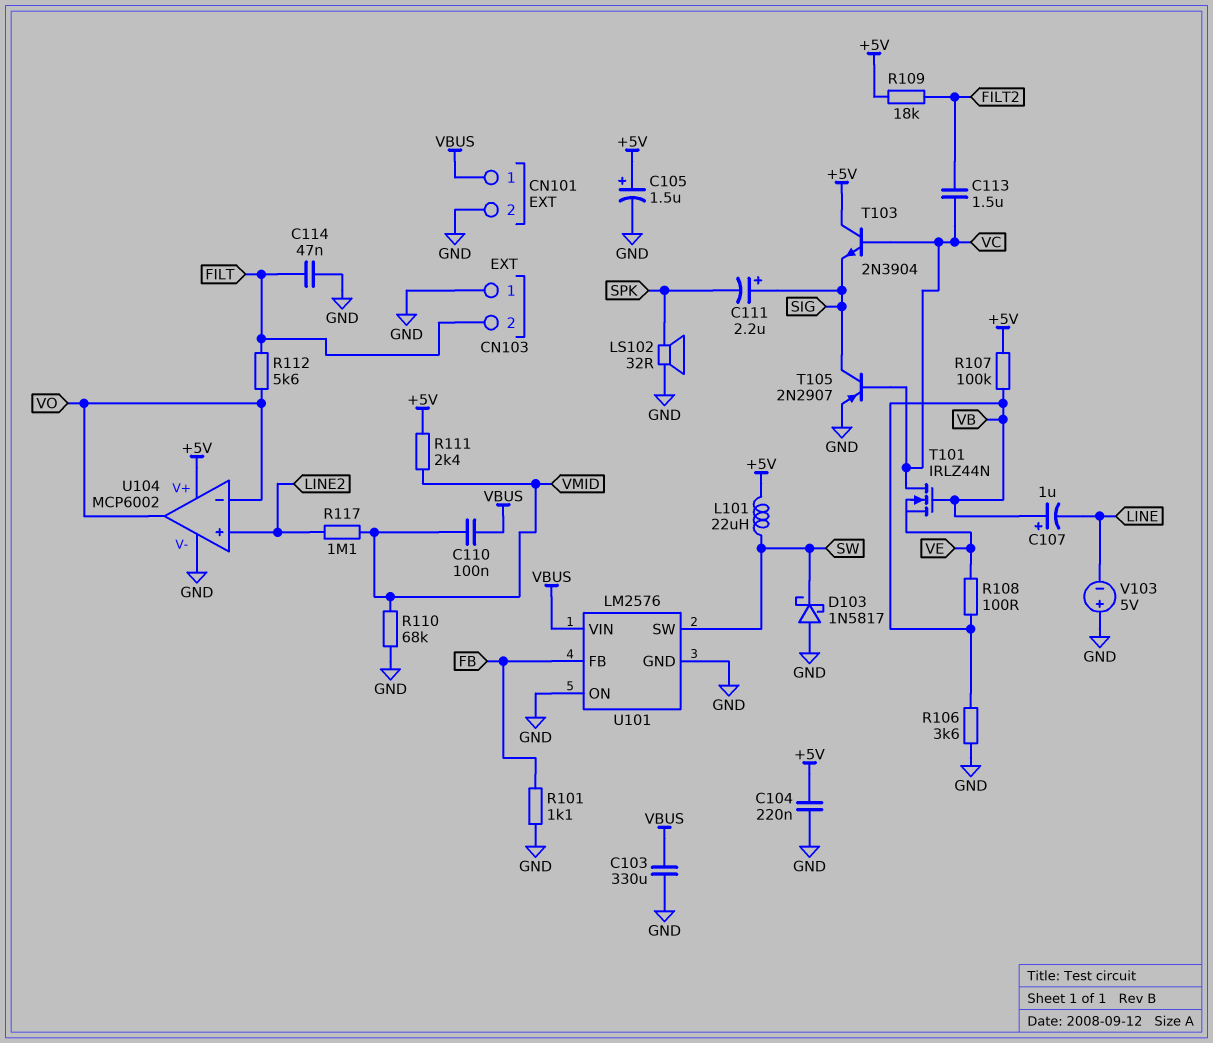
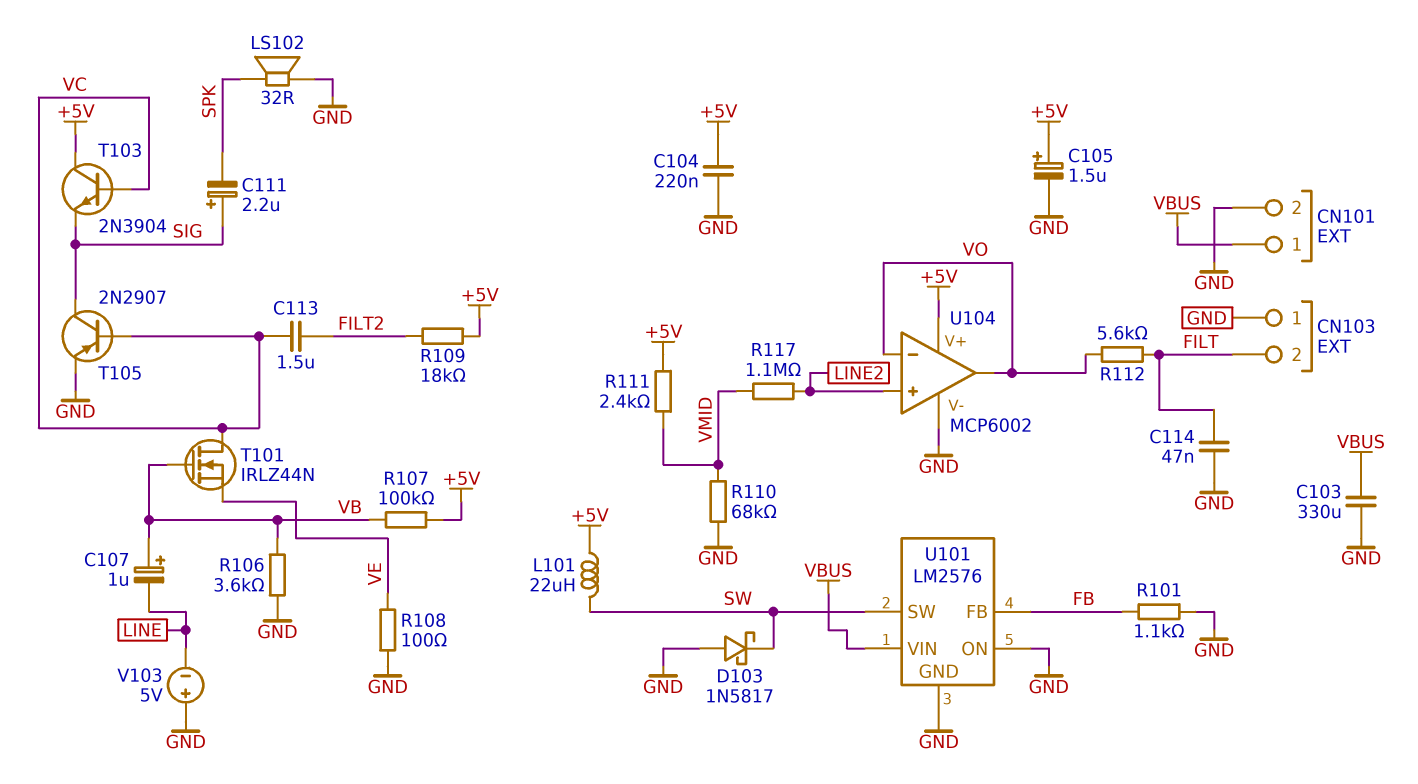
C110: 100nF (VBUS, VMID) -> none
R108: 100 (VB, VE) -> 100 (GND, VE)

